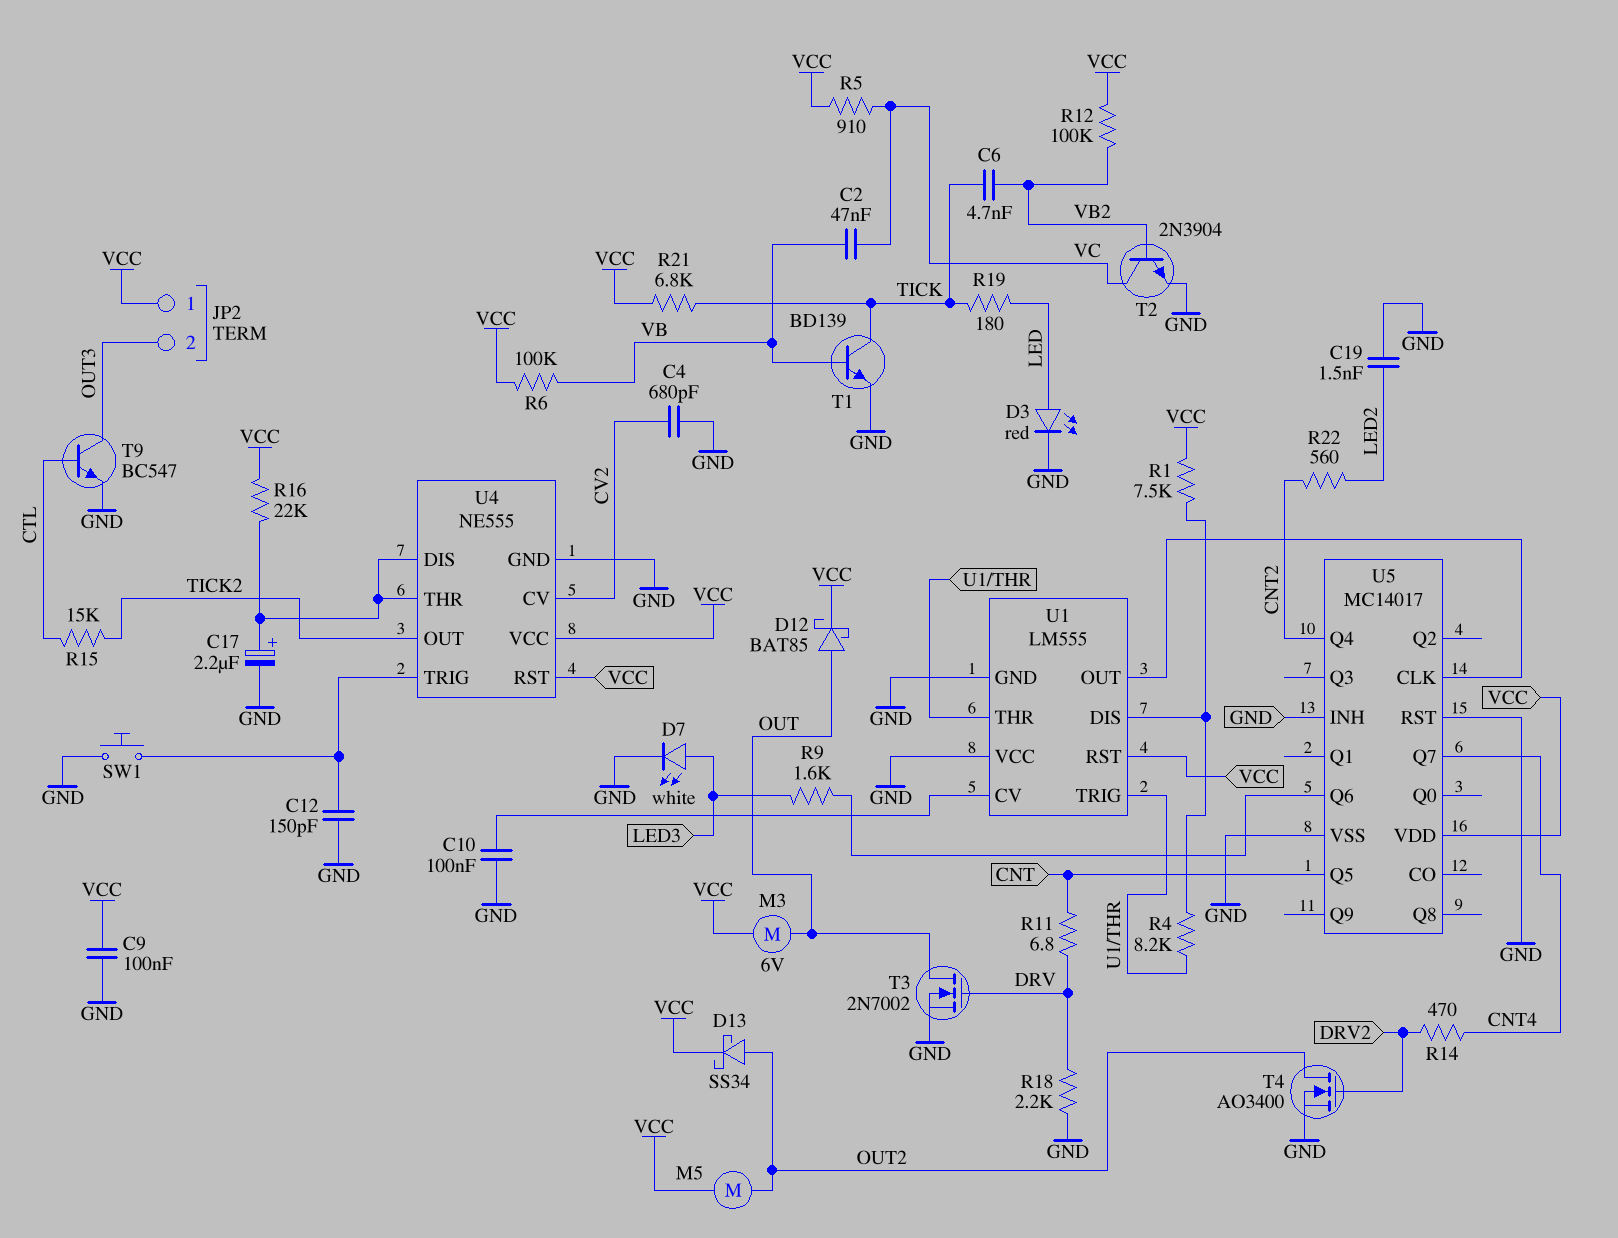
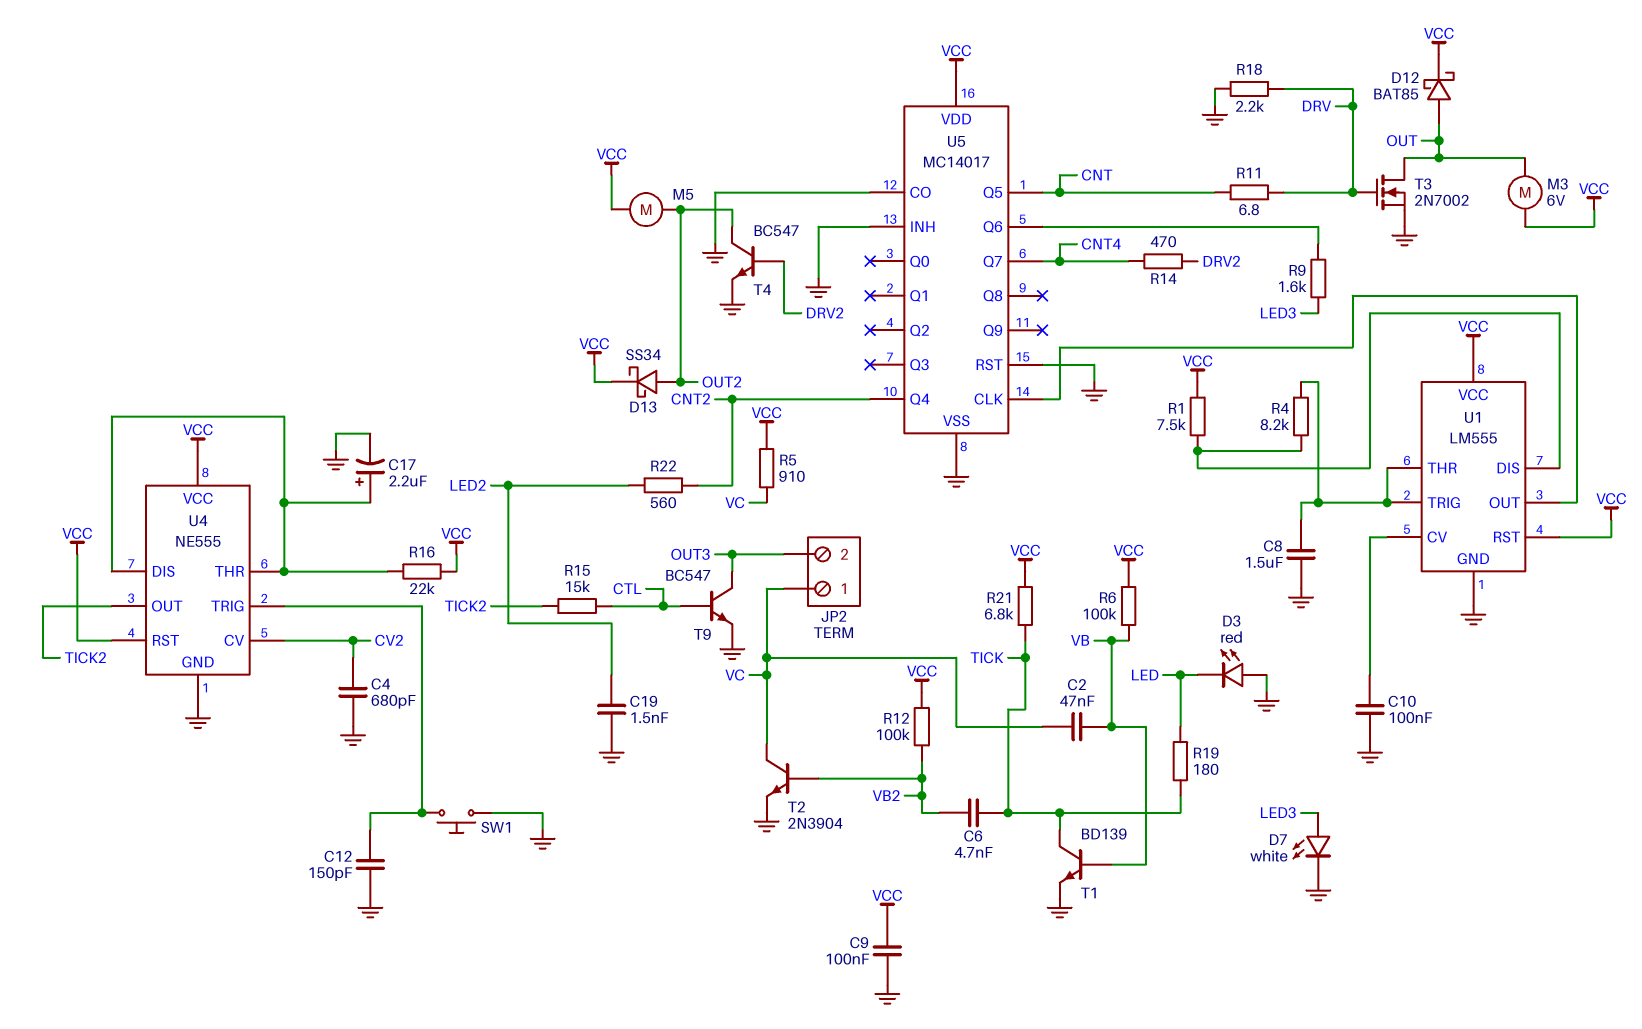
C8: none -> 1.5uF (GND, U1/THR)
D3: LED red (A LED, K GND) -> LED red (A GND, K LED)
JP2 pin 1: VCC -> VC
T4: NMOS AO3400 (G DRV2, D OUT2, S GND) -> NPN BC547 (B DRV2, C OUT2, E GND)
U1 pin VCC: GND -> VCC
U5 pin CO: none -> GND

